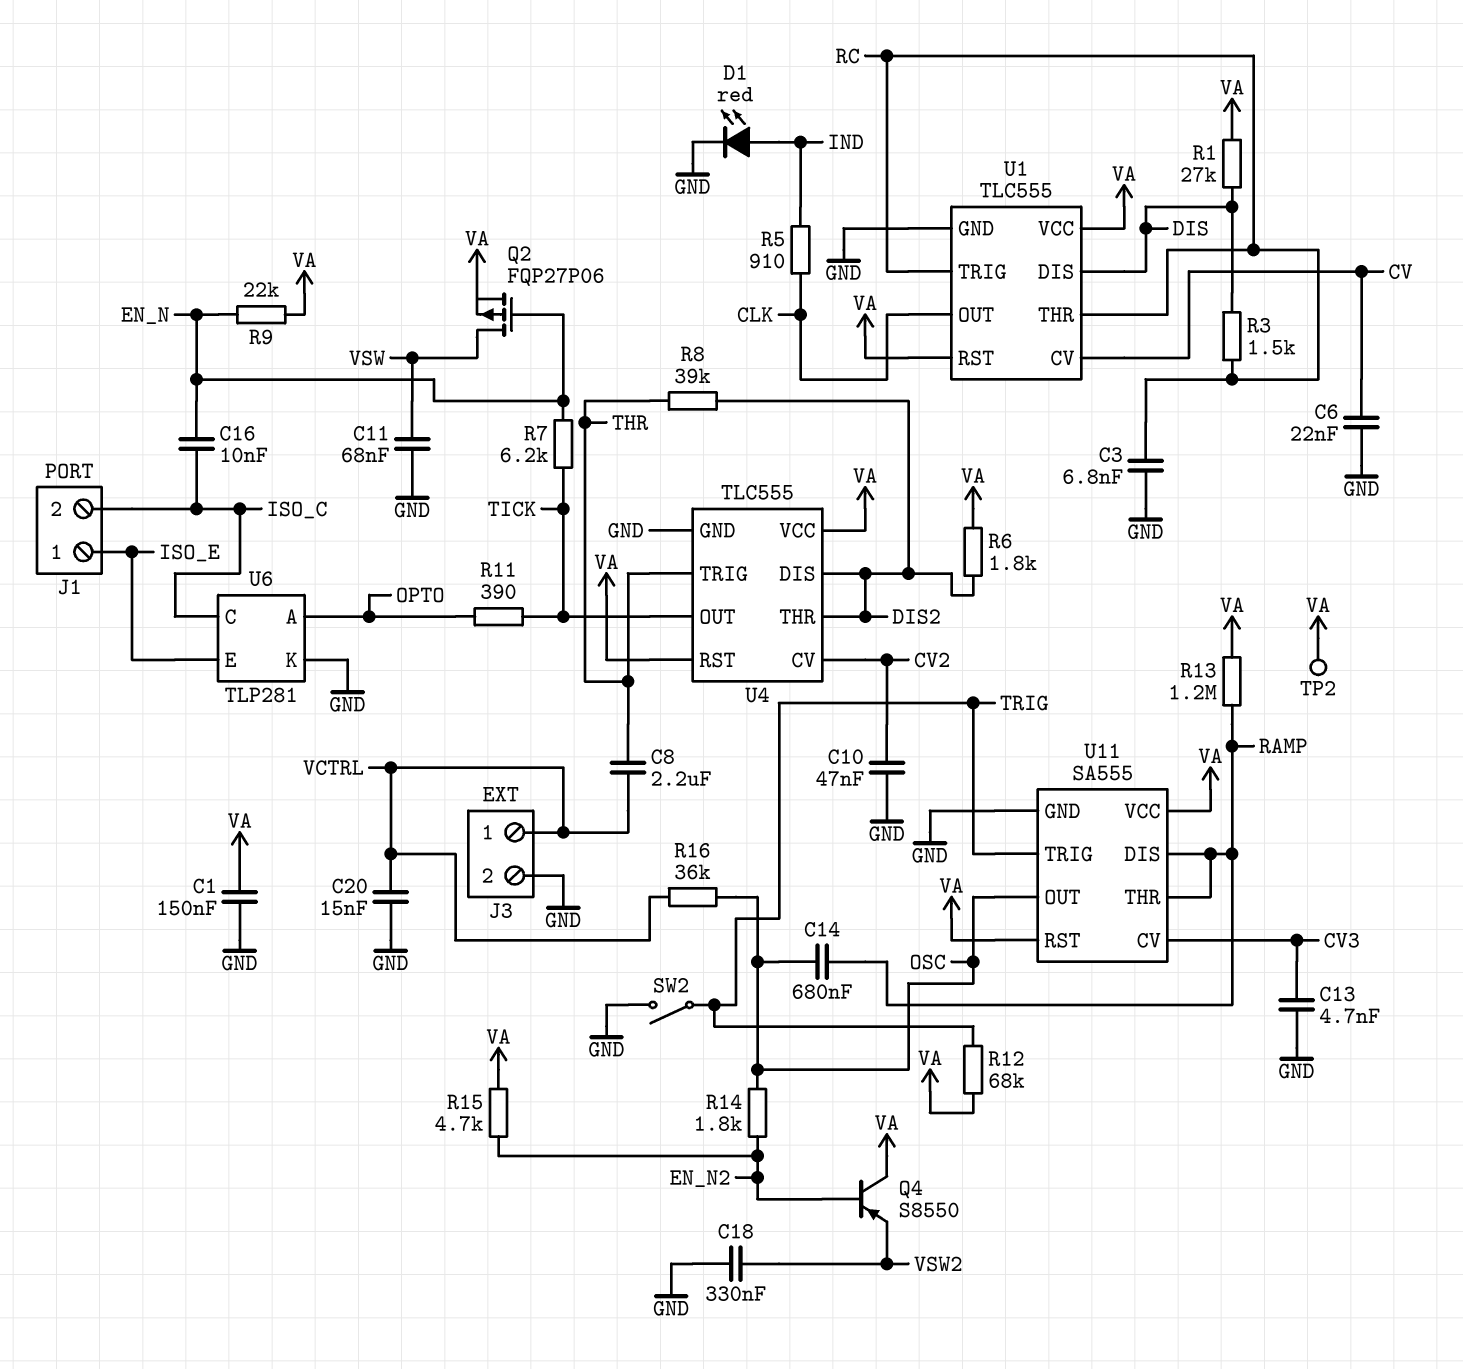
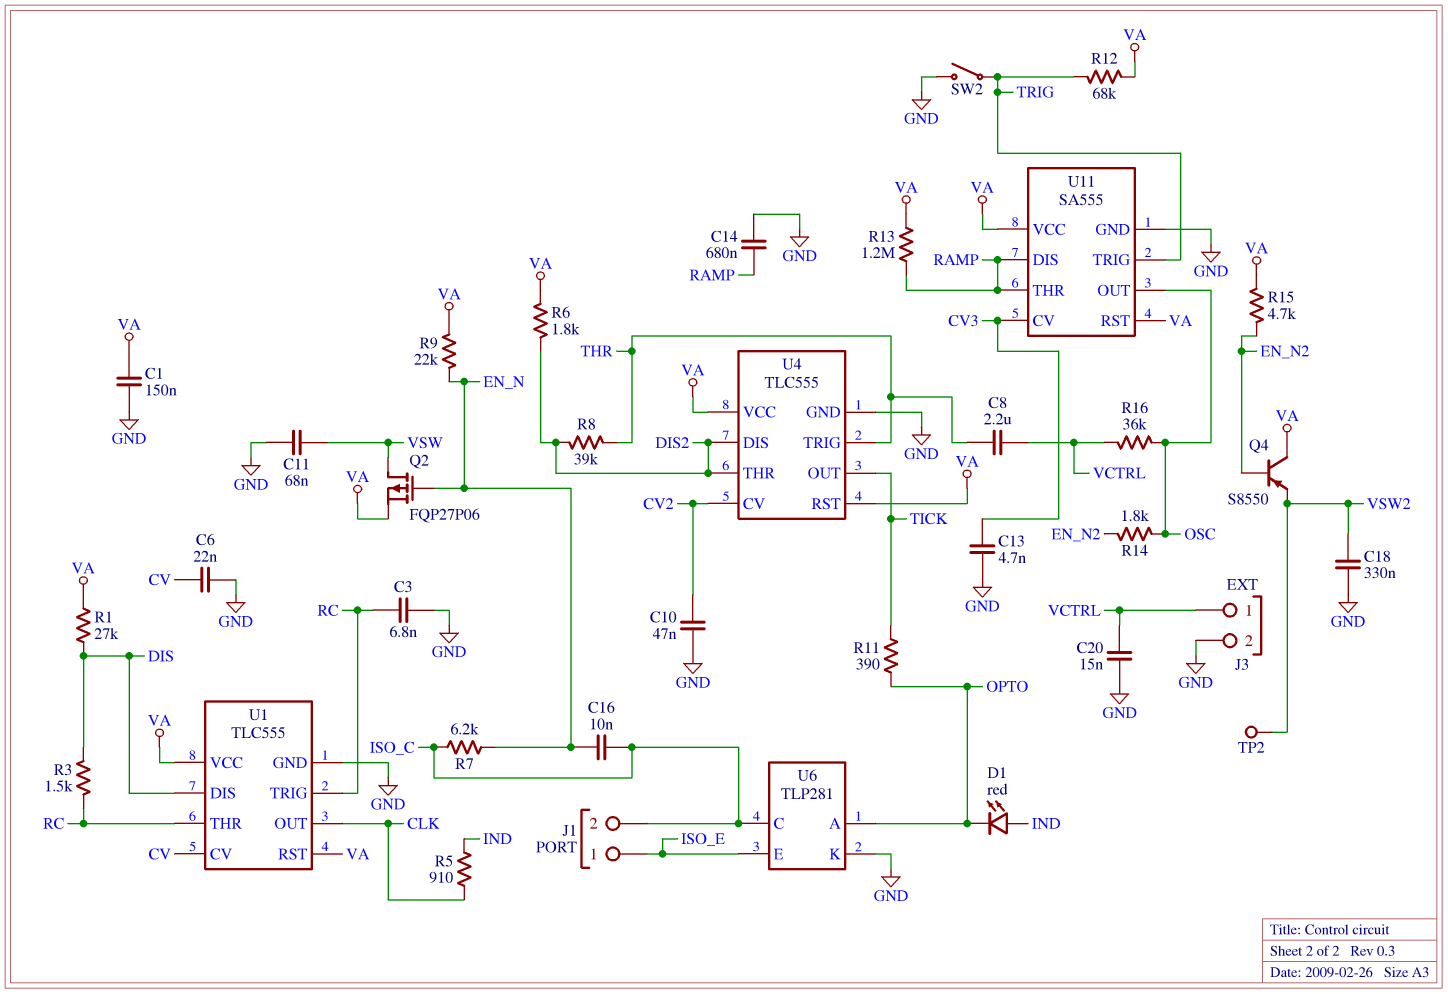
C14: 680nF (OSC, RAMP) -> 680nF (GND, RAMP)
D1: LED red (A IND, K GND) -> LED red (A IND, K OPTO)
R7: 6.2k (EN_N, TICK) -> 6.2k (EN_N, ISO_C)
TP2: test point (VA) -> test point (VSW2)

